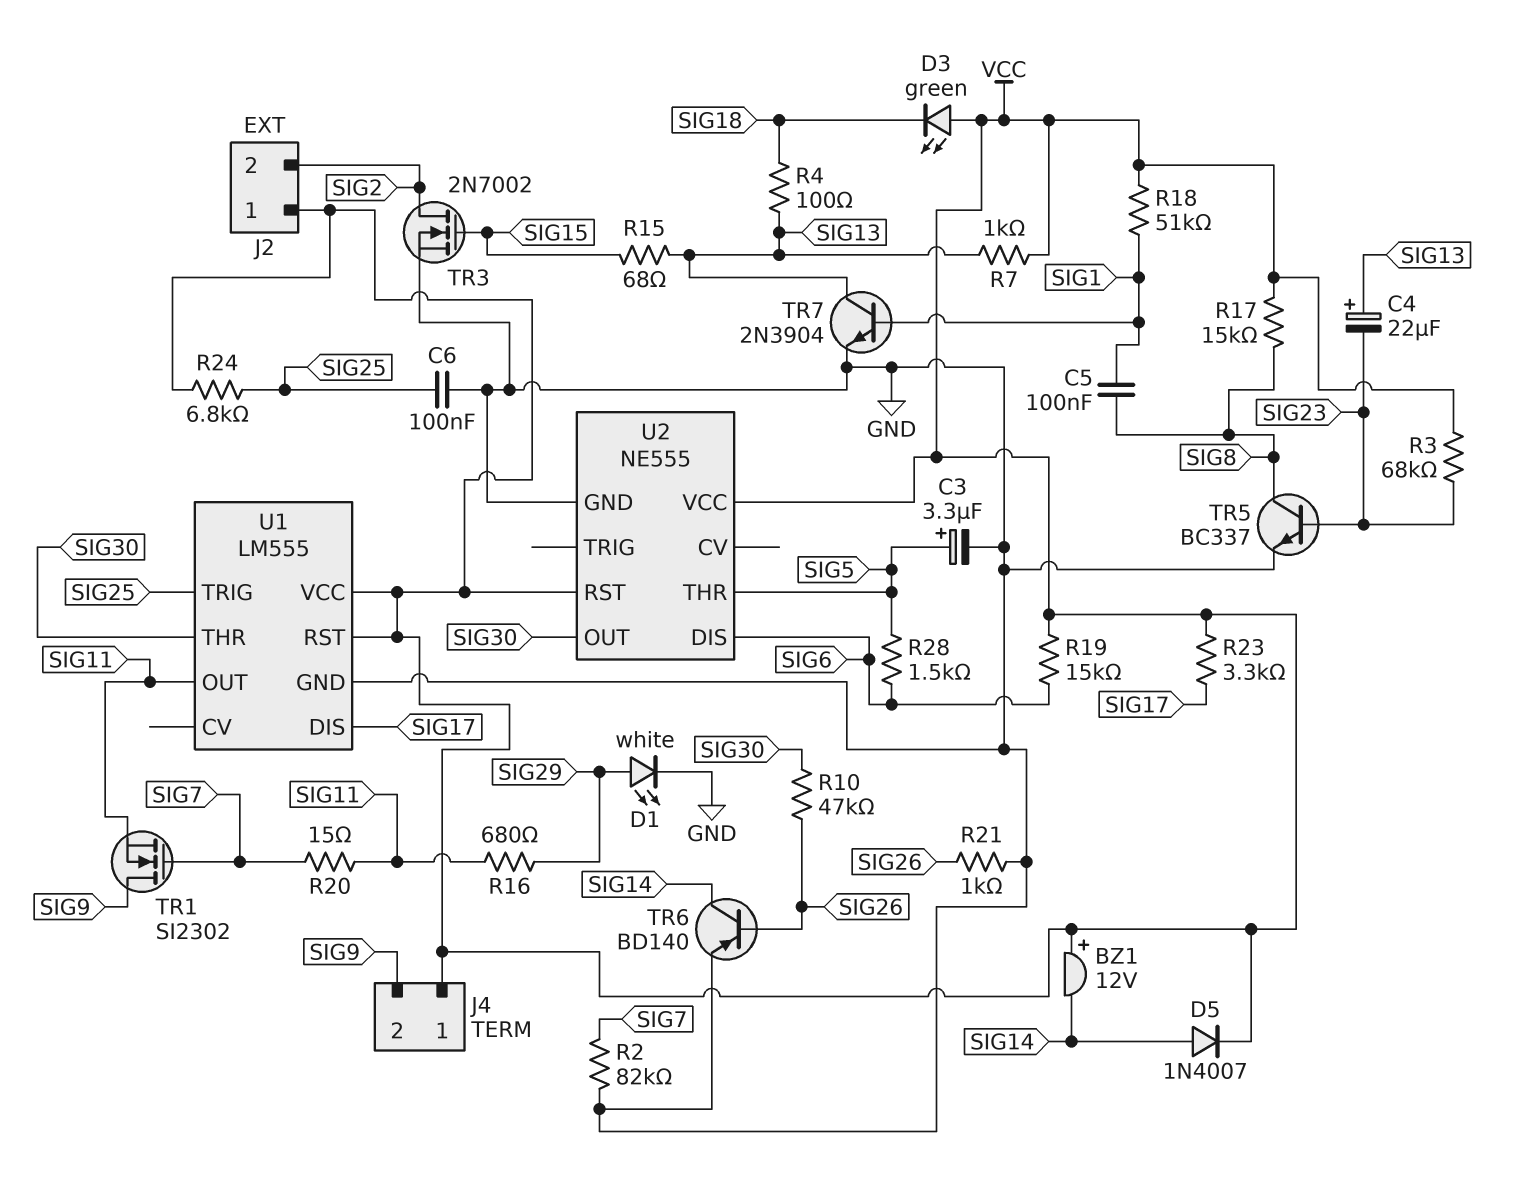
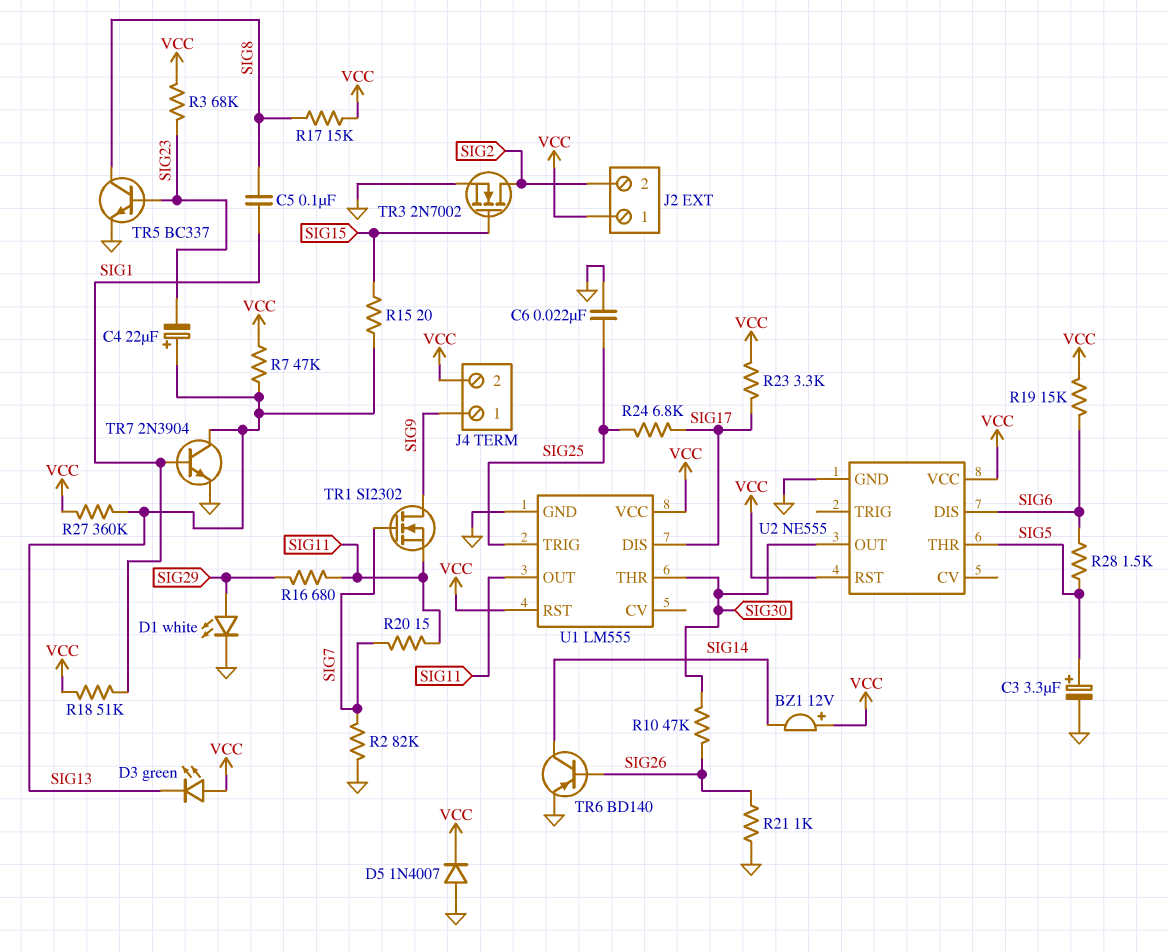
C6: 100nF (GND, SIG25) -> 22nF (GND, SIG25)
D3: LED green (A VCC, K SIG18) -> LED green (A VCC, K SIG13)
D5: diode 1N4007 (A SIG14, K VCC) -> diode 1N4007 (A GND, K VCC)
J4 pin 1: VCC -> SIG9
J4 pin 2: SIG9 -> VCC
R4: 100 (SIG13, SIG18) -> none
R7: 1k (SIG13, VCC) -> 47k (SIG13, VCC)
R15: 68 (SIG13, SIG15) -> 20 (SIG13, SIG15)
R24: 6.8k (SIG25, VCC) -> 6.8k (SIG17, SIG25)
R27: none -> 360k (SIG13, VCC)

